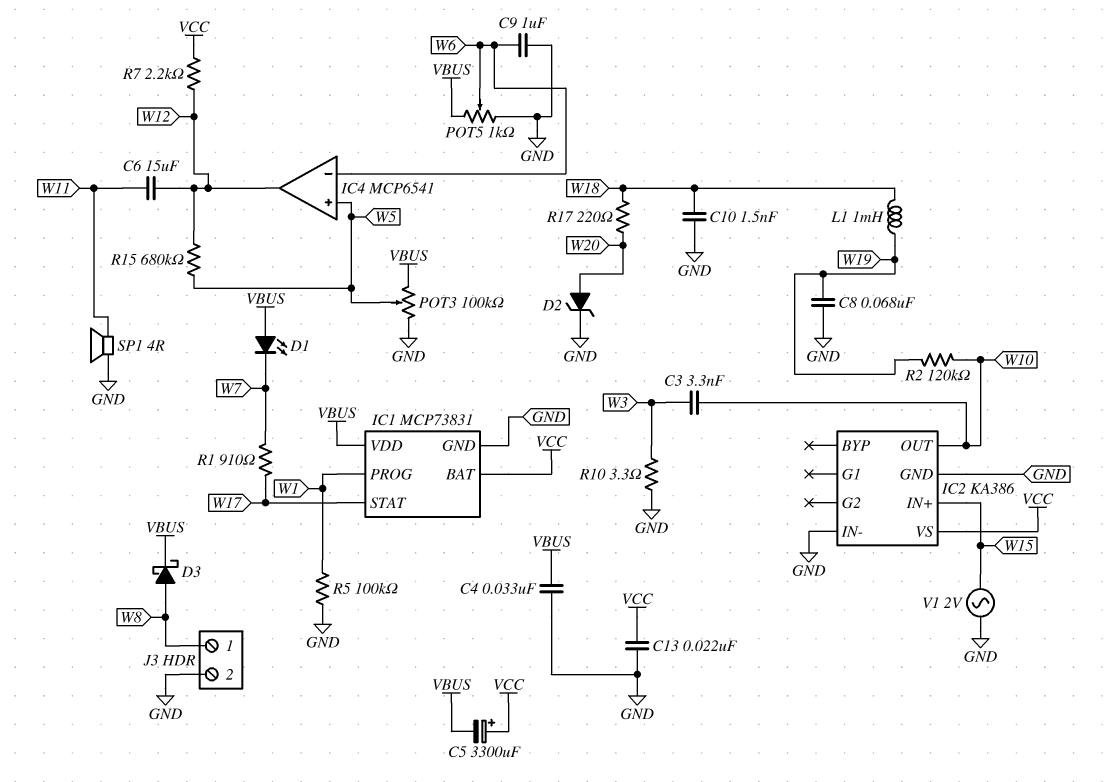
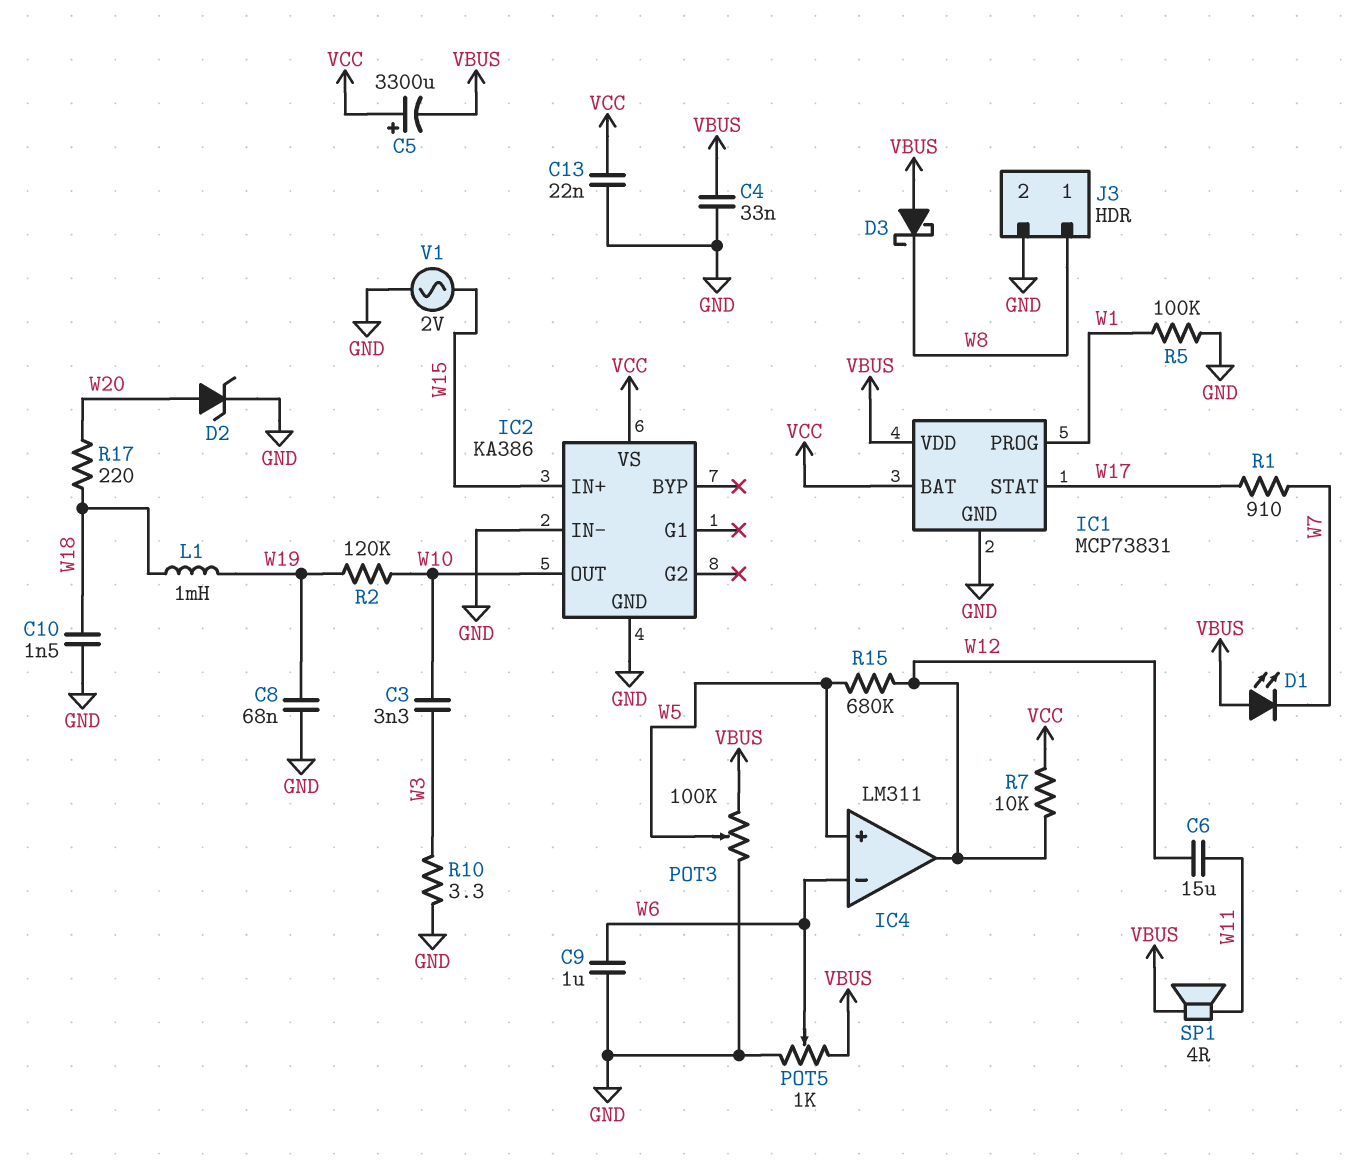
D3: schottky (A W8, K VBUS) -> schottky (A VBUS, K W8)
IC4: MCP6541 -> LM311
R7: 2.2k (VCC, W12) -> 10k (VCC, W12)
SP1: speaker 4R (GND, W11) -> speaker 4R (VBUS, W11)

